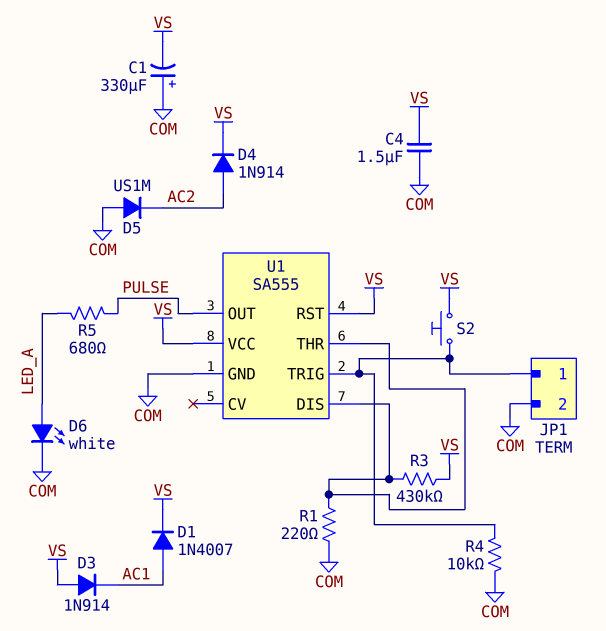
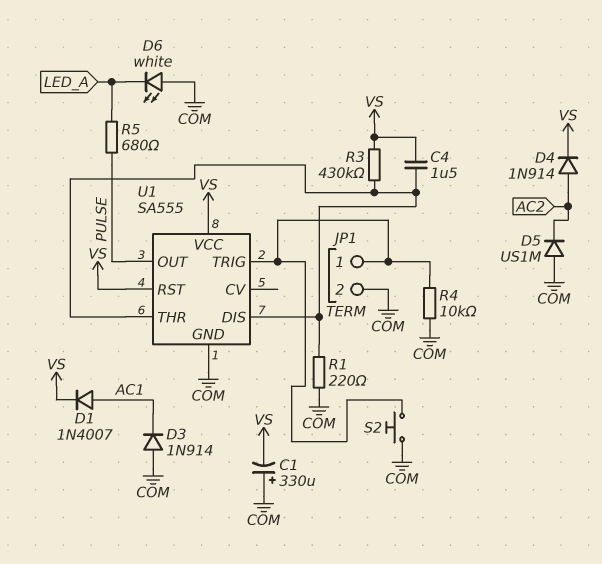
C4: 1.5uF (COM, VS) -> 1.5uF (U1/DIS, VS)
D3: diode 1N914 (A VS, K AC1) -> diode 1N914 (A COM, K AC1)
D6: LED white (A LED_A, K COM) -> LED white (A COM, K LED_A)
S2: button (JP1/1, VS) -> button (COM, JP1/1)

